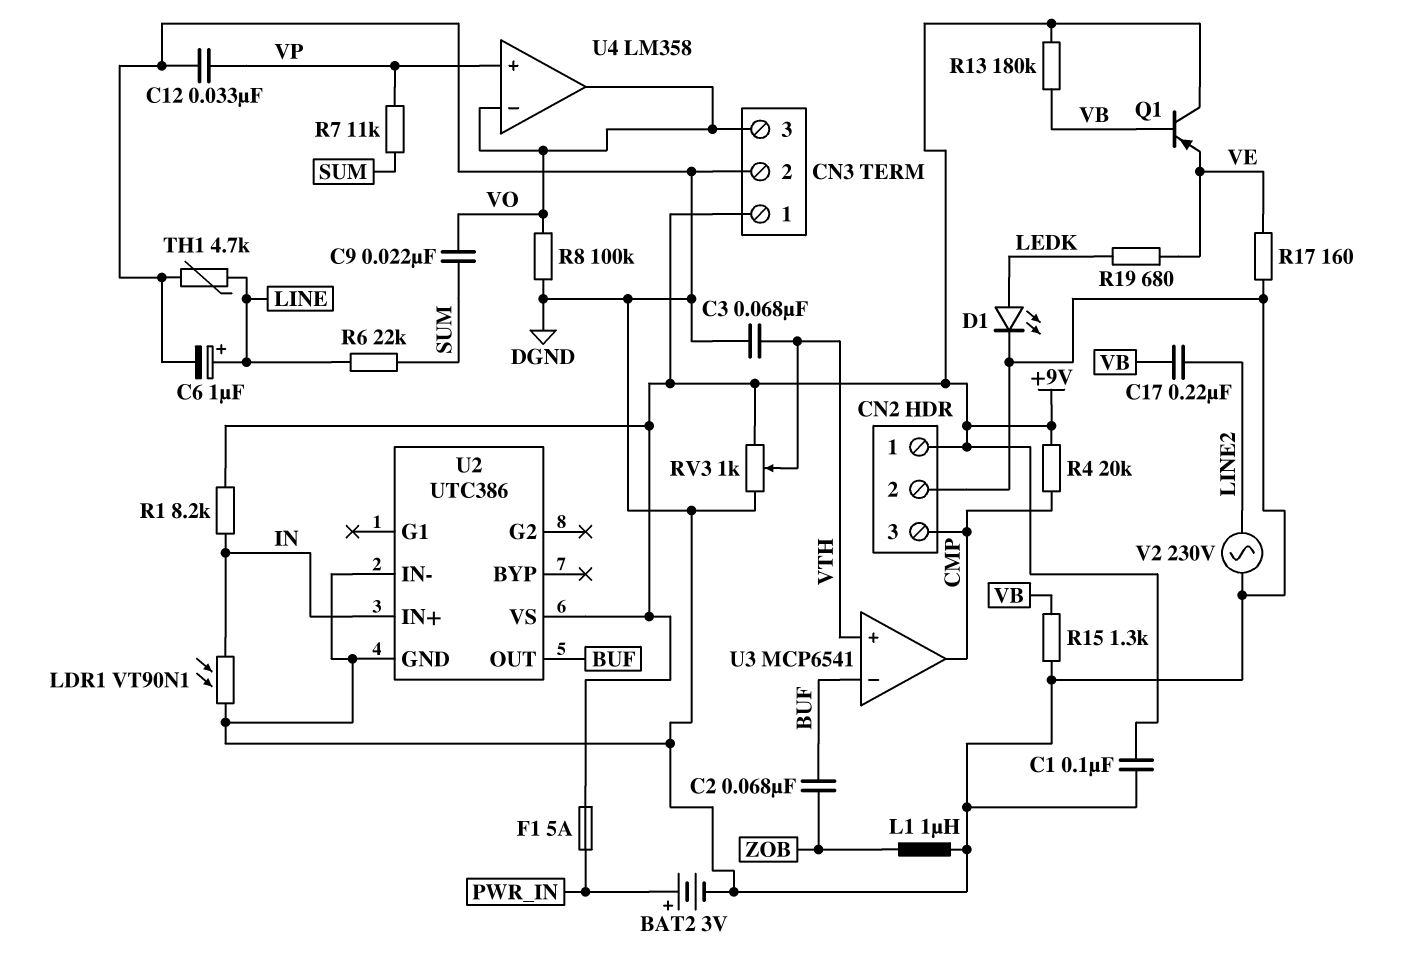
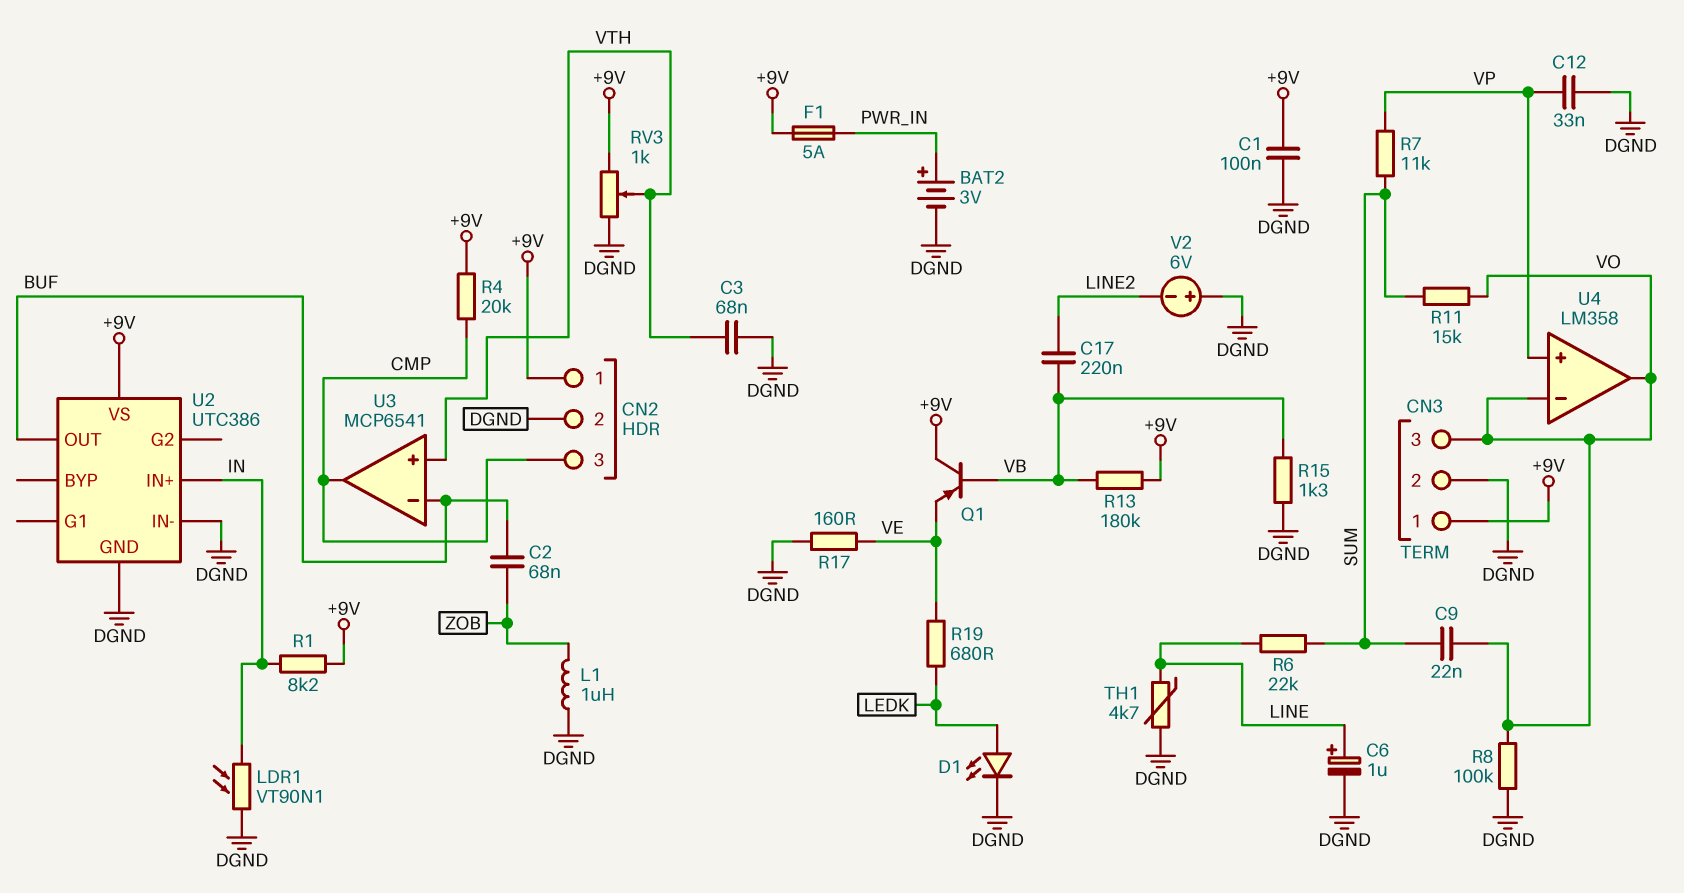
R11: none -> 15k (SUM, VO)
V2: AC 230V (DGND, LINE2) -> 6V (plus DGND, minus LINE2)

